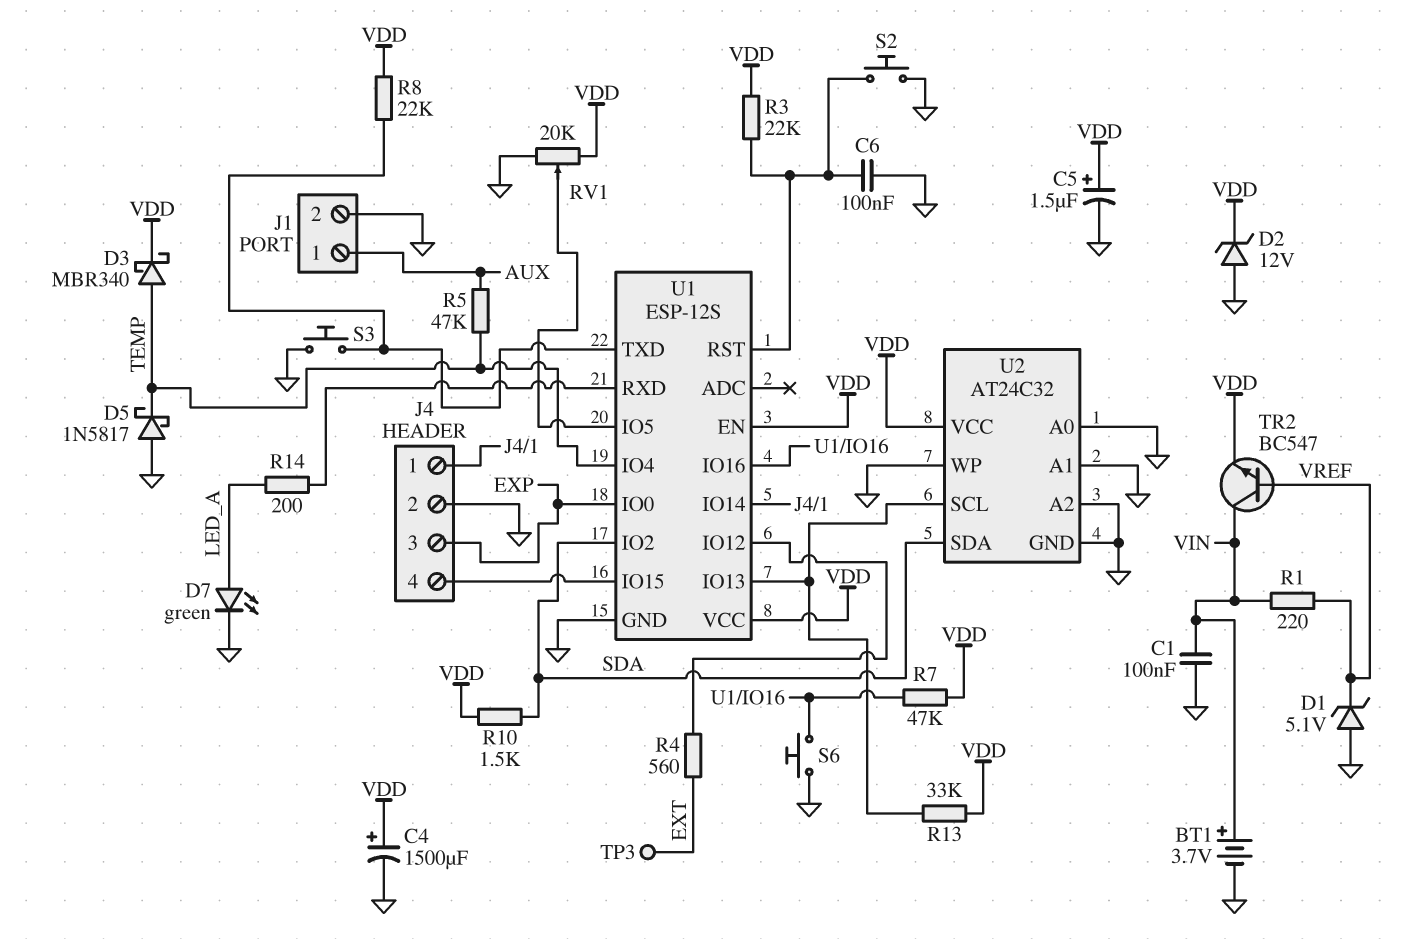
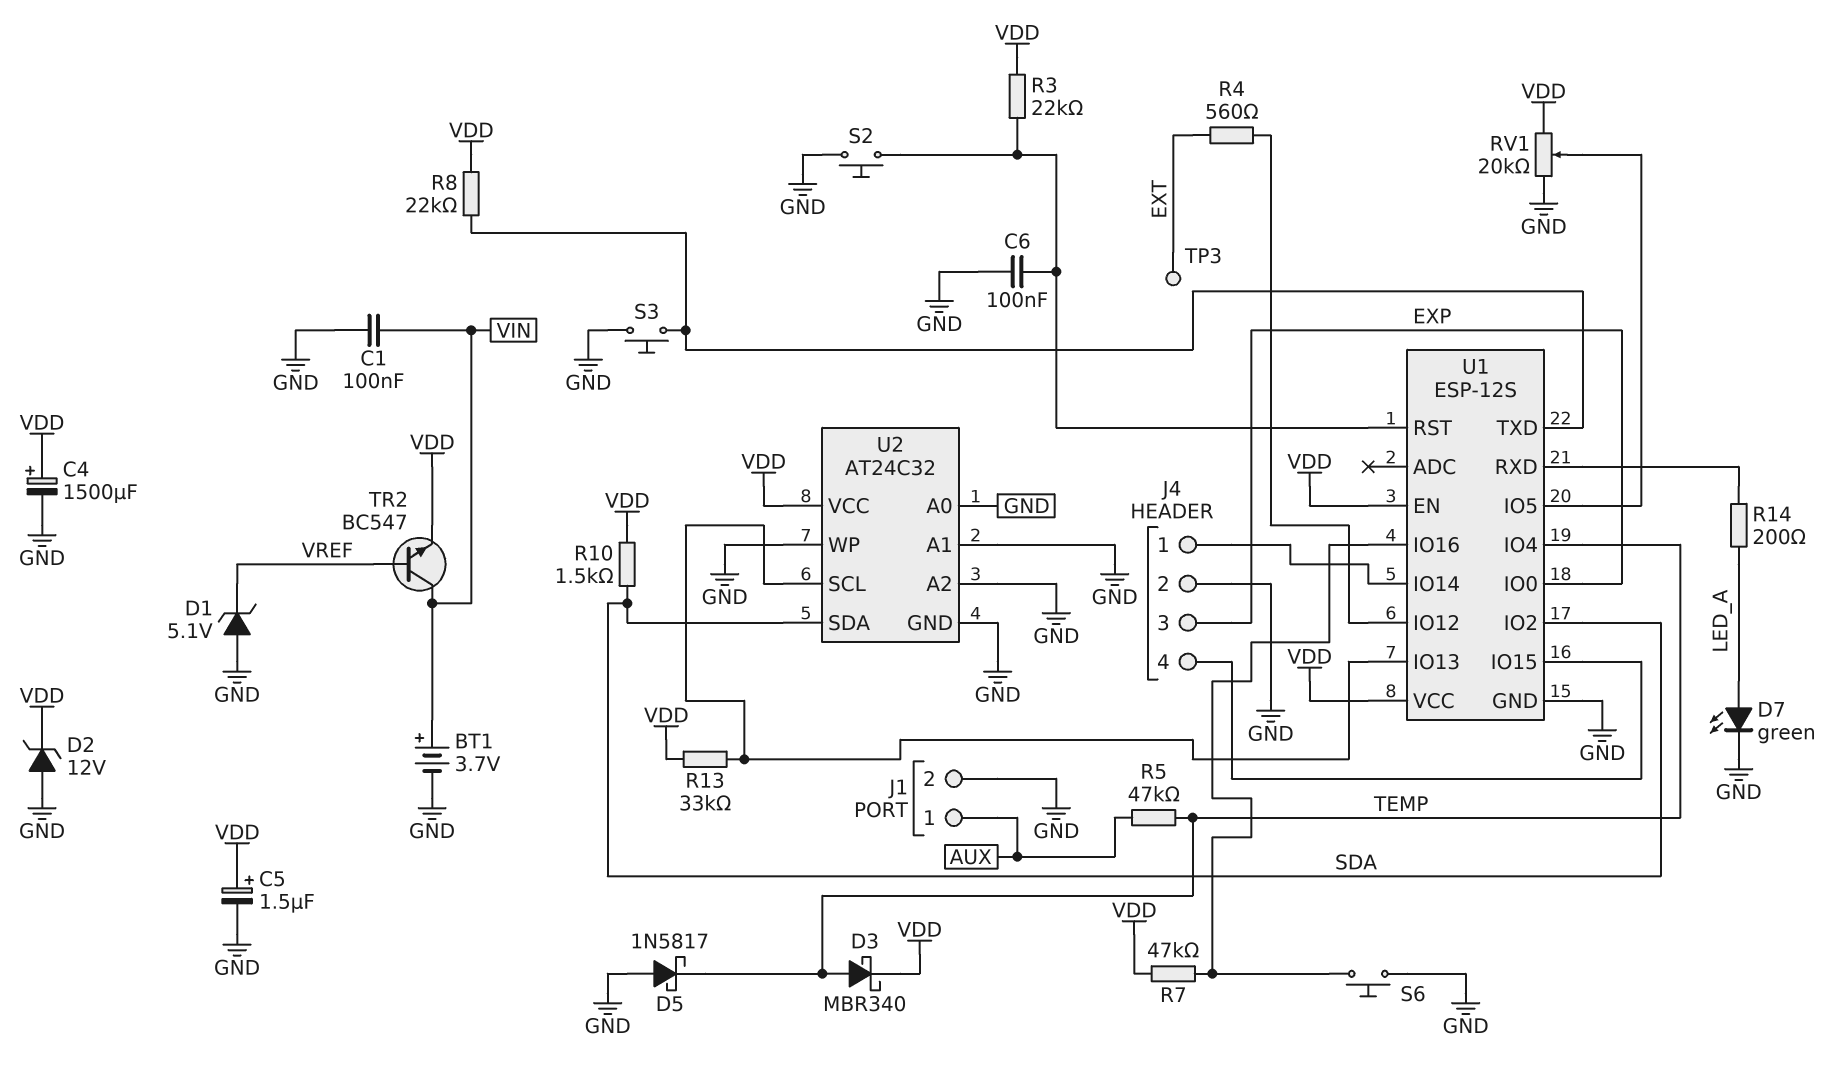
R1: 220 (VIN, VREF) -> none

